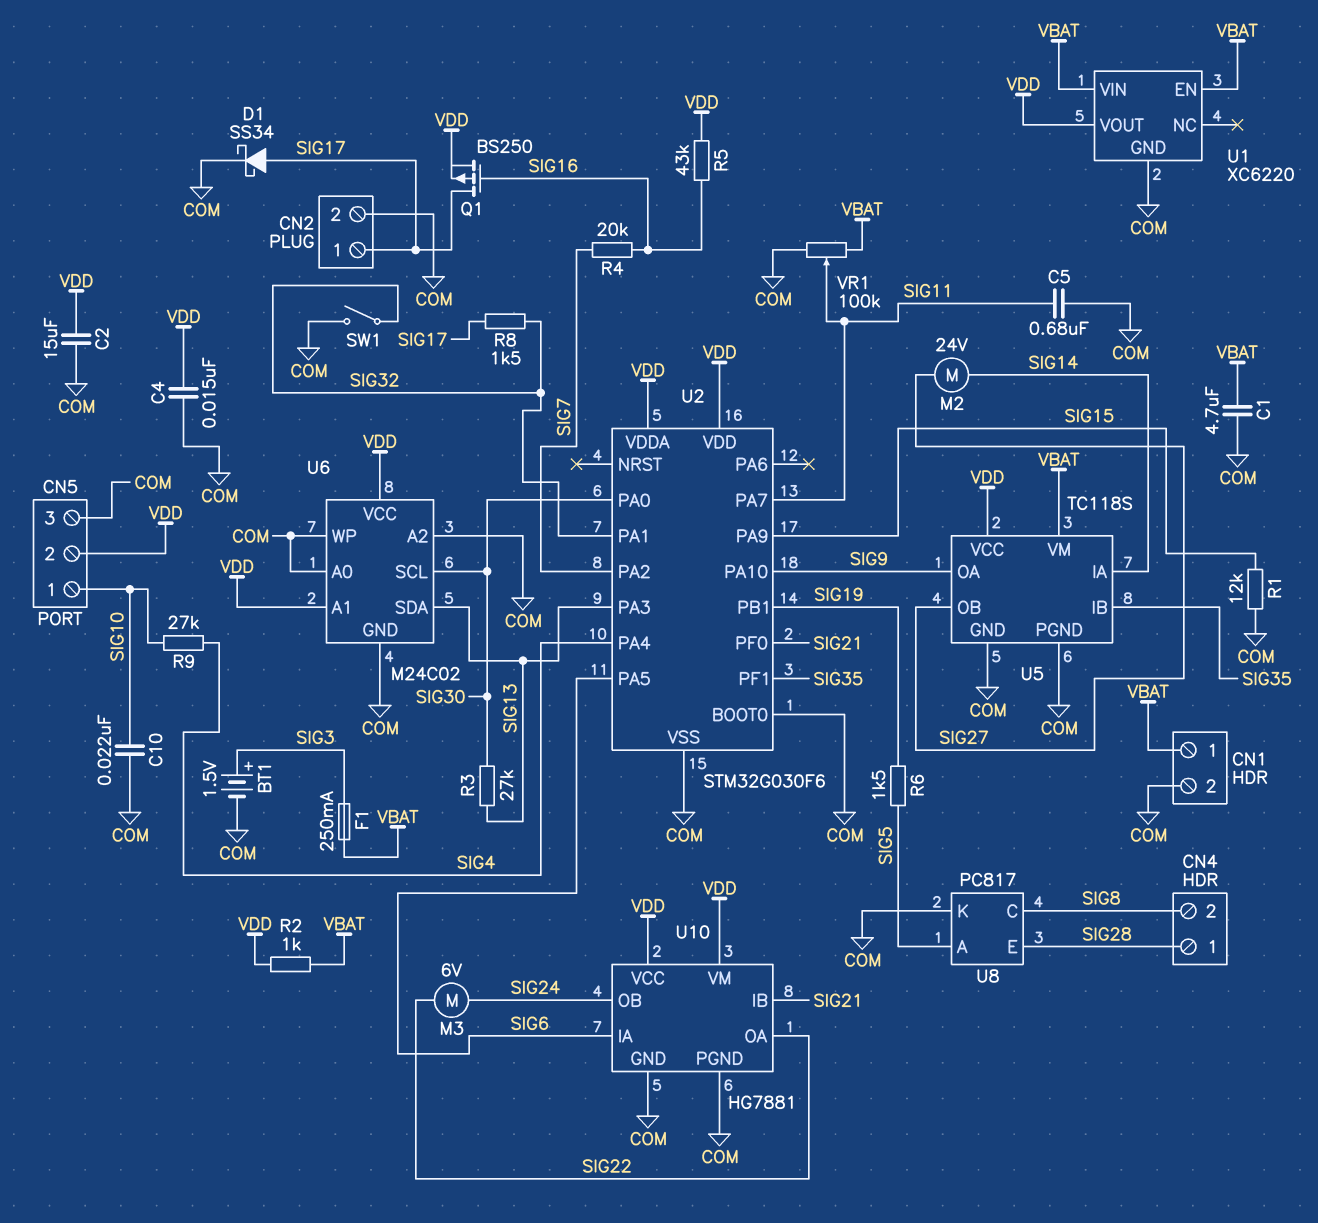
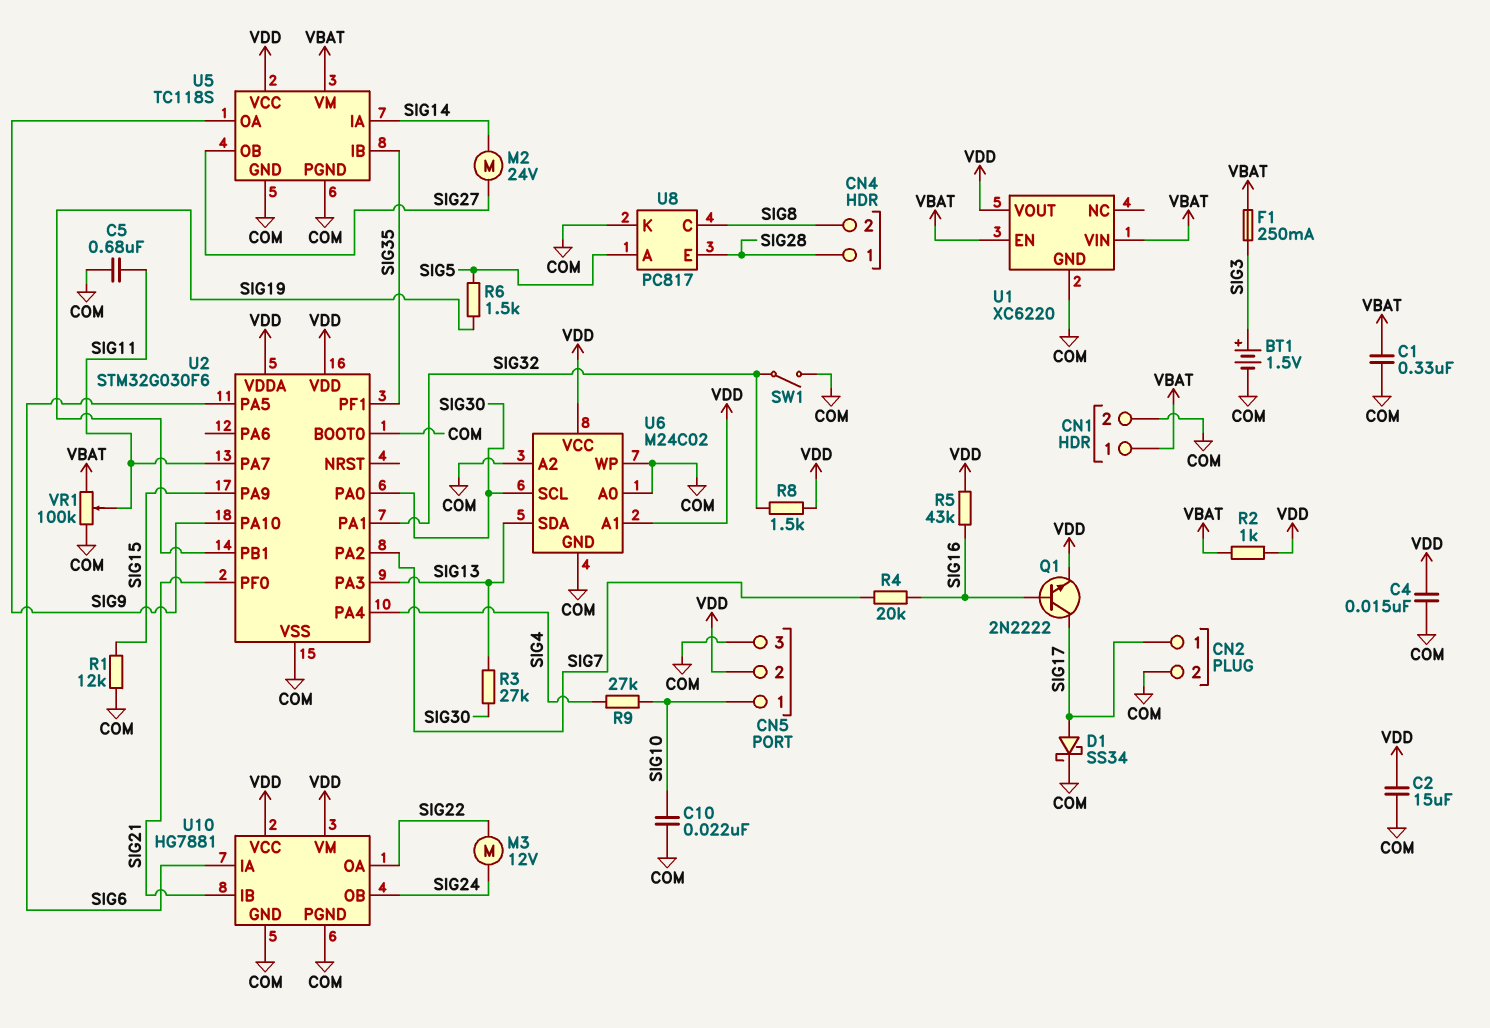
C1: 4.7uF (COM, VBAT) -> 330nF (COM, VBAT)
M3: motor 6V (SIG22, SIG24) -> motor 12V (SIG22, SIG24)
Q1: PMOS BS250 (G SIG16, D SIG17, S VDD) -> NPN 2N2222 (B SIG16, C SIG17, E VDD)
R8: 1.5k (SIG17, SIG32) -> 1.5k (SIG32, VDD)

